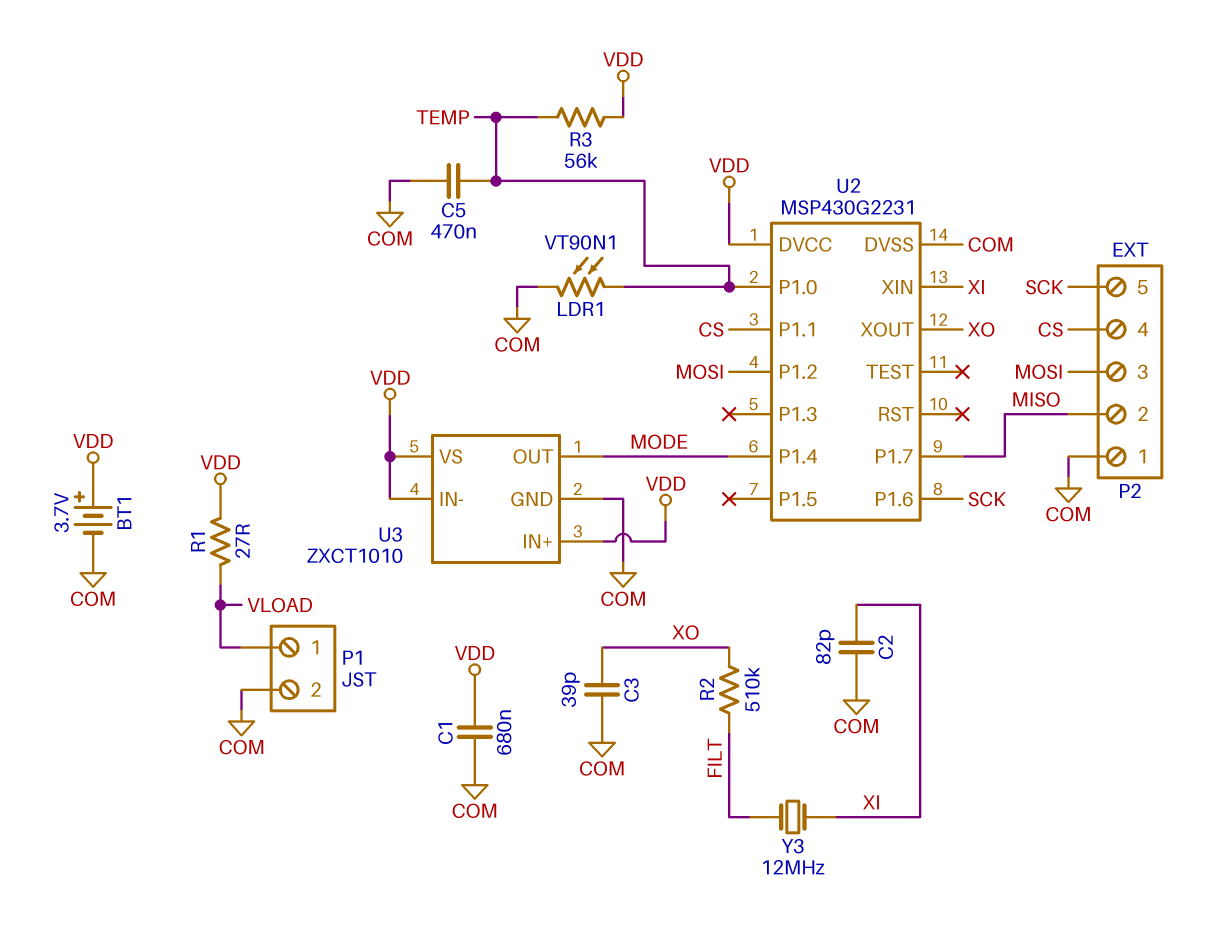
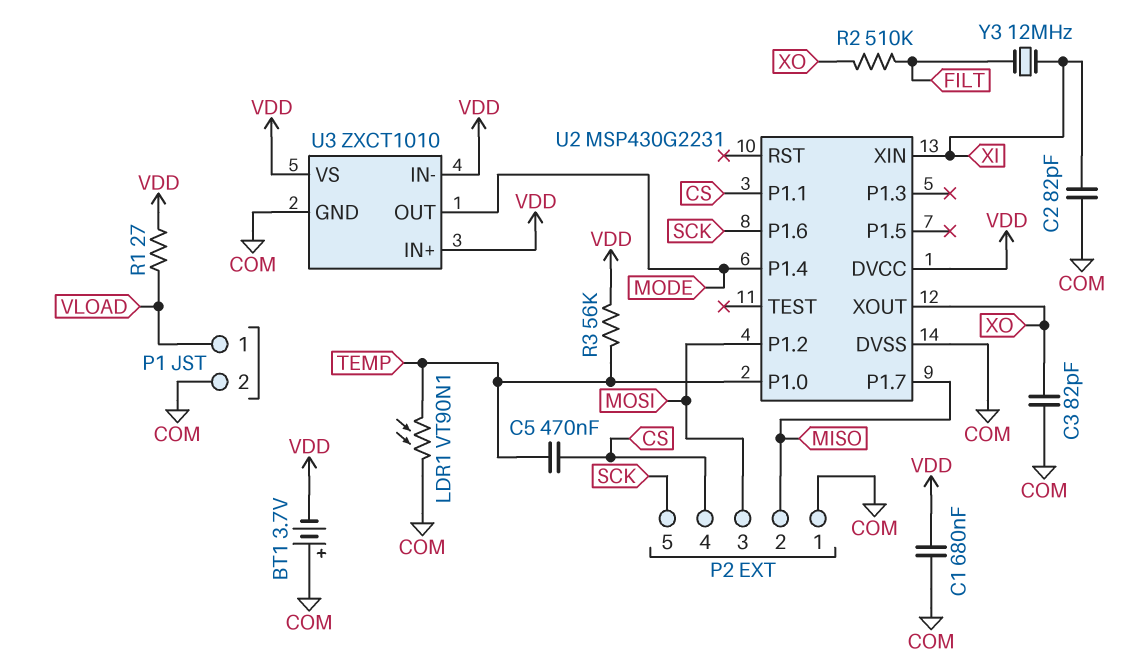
BT1: 3.7V (plus VDD, minus COM) -> 3.7V (plus COM, minus VDD)
C3: 39pF (COM, XO) -> 82pF (COM, XO)
C5: 470nF (COM, TEMP) -> 470nF (CS, TEMP)

